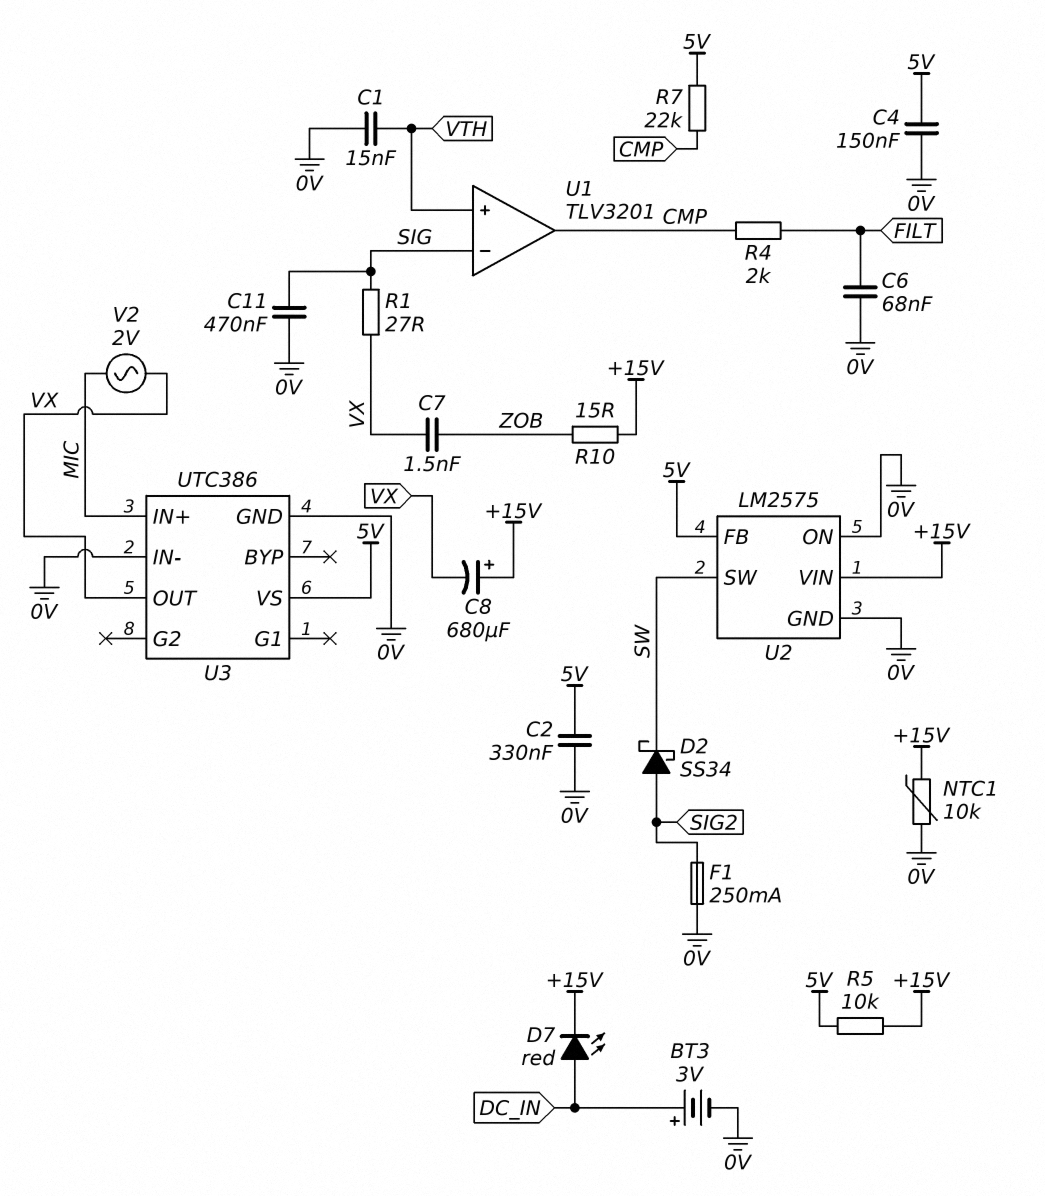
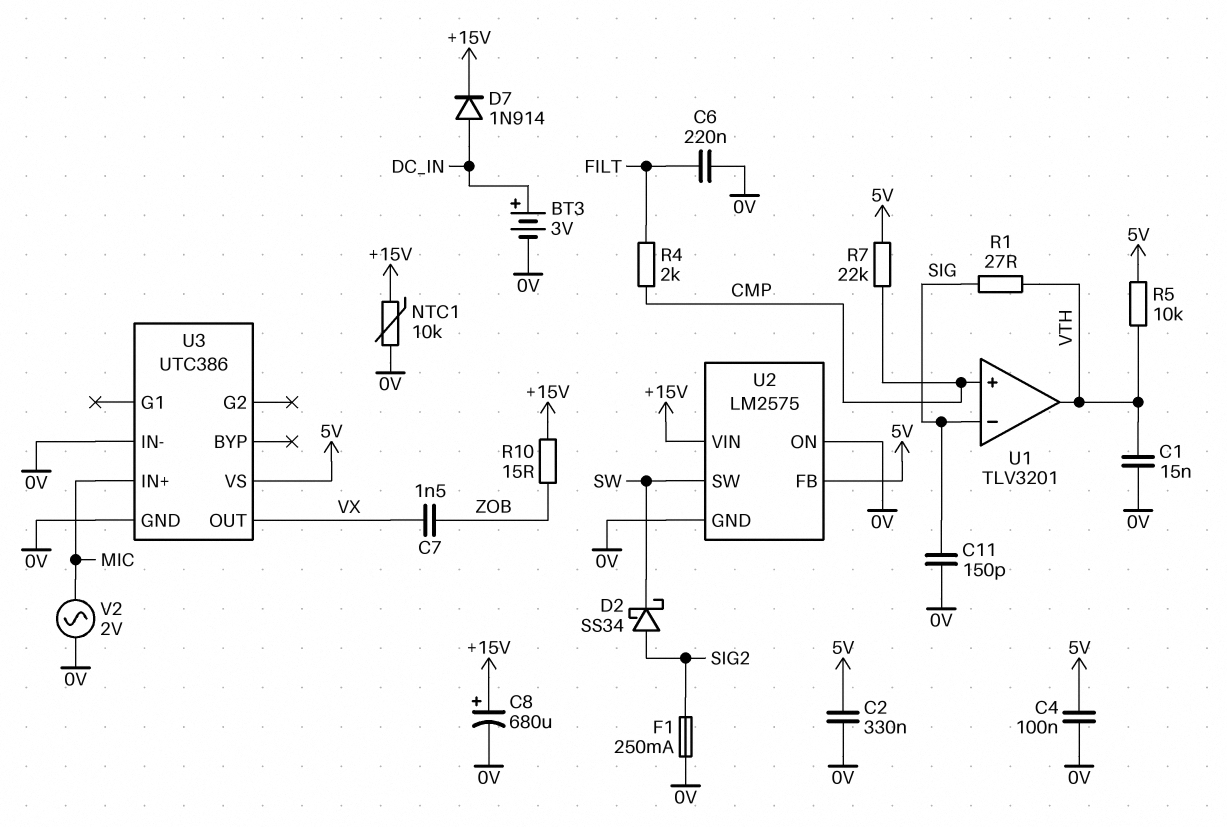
C4: 150nF (0V, 5V) -> 100nF (0V, 5V)
C6: 68nF (0V, FILT) -> 220nF (0V, FILT)
C8: 680uF (plus +15V, minus VX) -> 680uF (plus +15V, minus 0V)
C11: 470nF (0V, SIG) -> 150pF (0V, SIG)
D7: LED red (A DC_IN, K +15V) -> diode 1N914 (A DC_IN, K +15V)
R1: 27 (SIG, VX) -> 27 (SIG, VTH)
R5: 10k (+15V, 5V) -> 10k (5V, VTH)
U1 pin in+: VTH -> CMP
U1 pin out: CMP -> VTH
V2: AC 2V (MIC, VX) -> AC 2V (0V, MIC)

